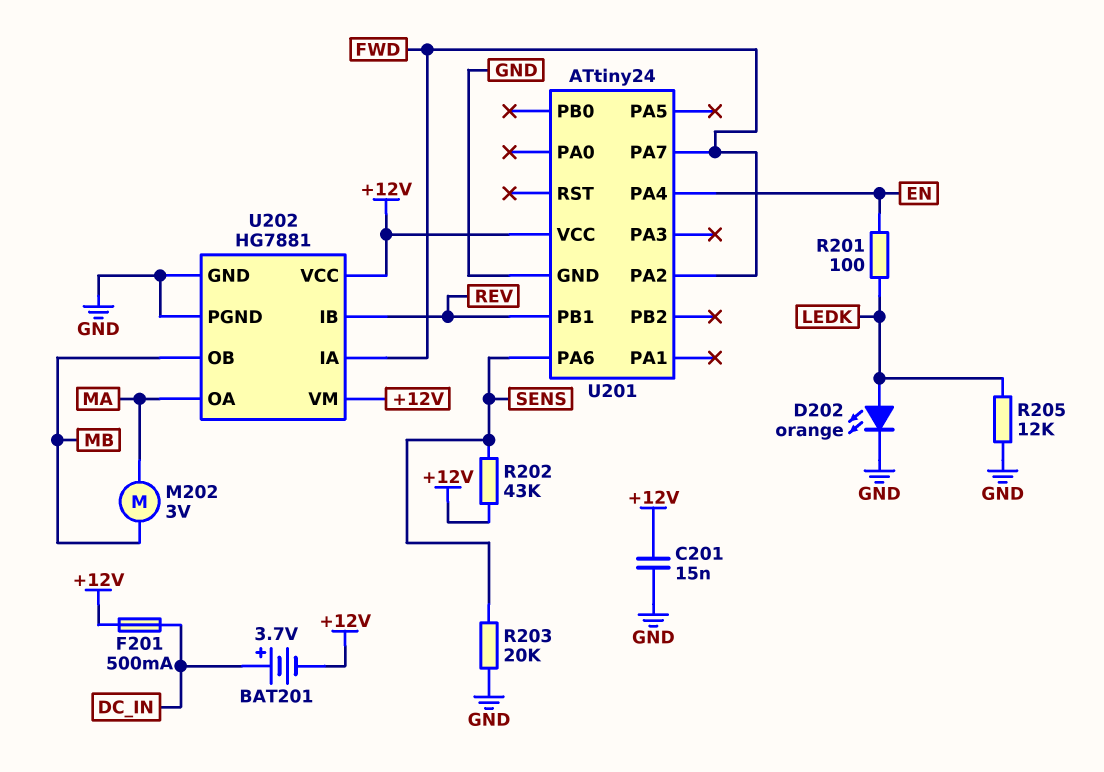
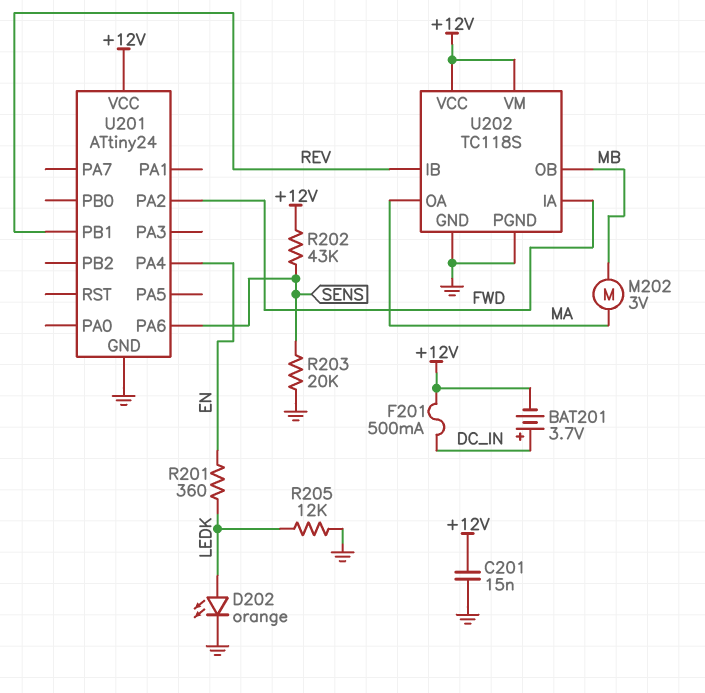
R201: 100 (EN, LEDK) -> 360 (EN, LEDK)
U201 pin PA7: FWD -> none
U202: HG7881 -> TC118S

